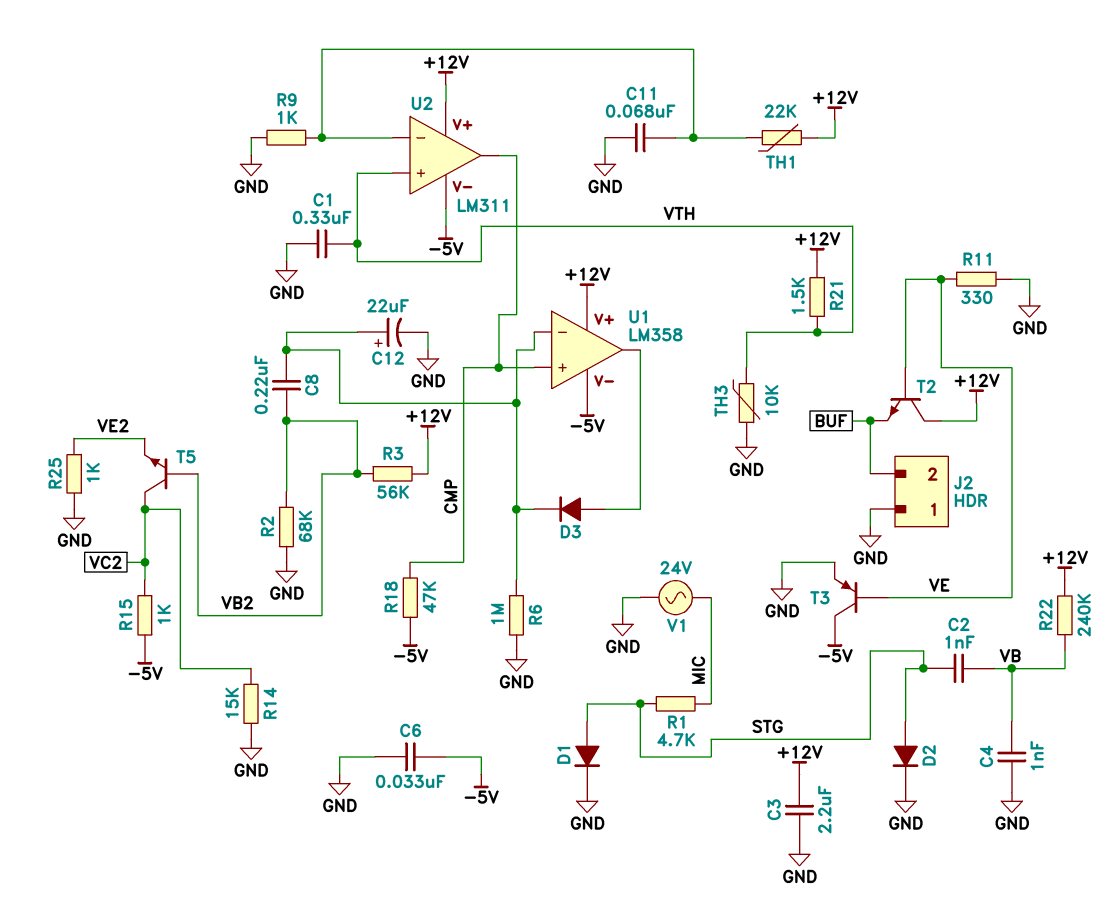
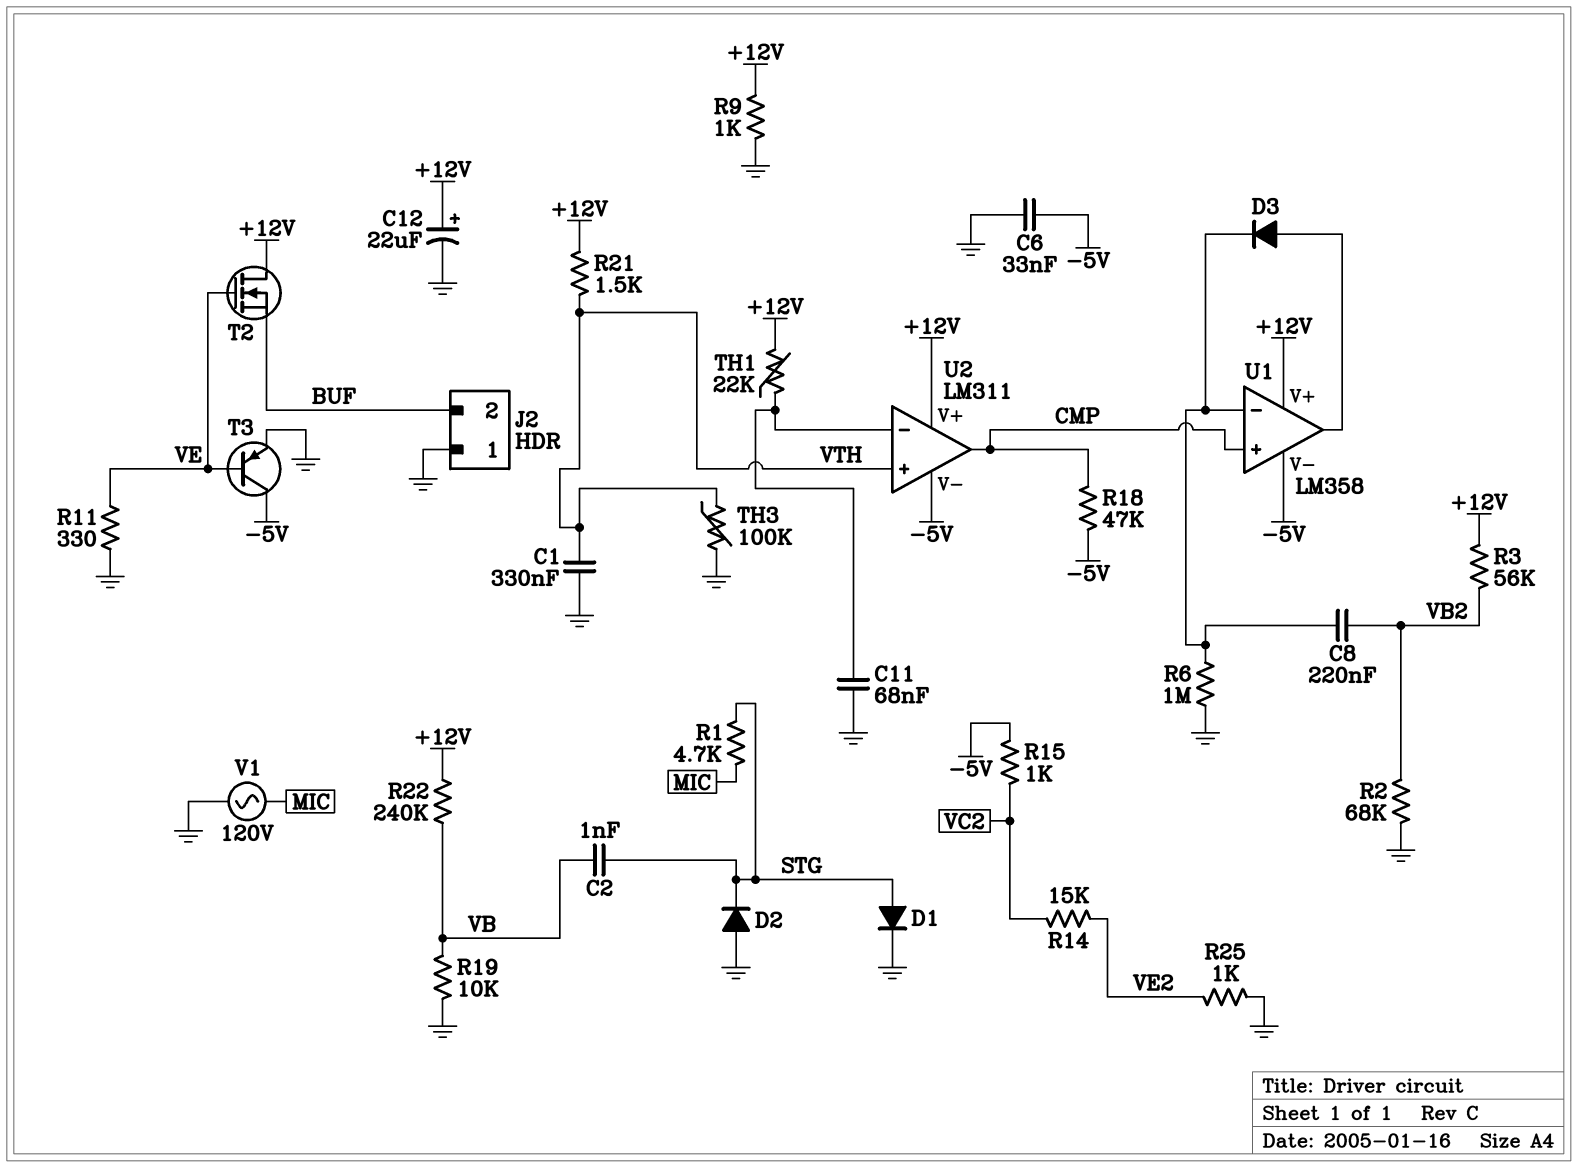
C3: 2.2uF (+12V, GND) -> none
C4: 1nF (GND, VB) -> none
C12: 22uF (plus U1/in-, minus GND) -> 22uF (plus +12V, minus GND)
D2: diode (A STG, K GND) -> diode (A GND, K STG)
R9: 1k (GND, U2/in-) -> 1k (+12V, GND)
R14: 15k (GND, VC2) -> 15k (VC2, VE2)
R19: none -> 10k (GND, VB)
T2: NPN (B VE, C +12V, E BUF) -> NMOS (G VE, D +12V, S BUF)
T5: NPN (B VB2, C VC2, E VE2) -> none
TH3: 10k (GND, VTH) -> 100k (GND, VTH)
V1: AC 24V (GND, MIC) -> AC 120V (GND, MIC)

